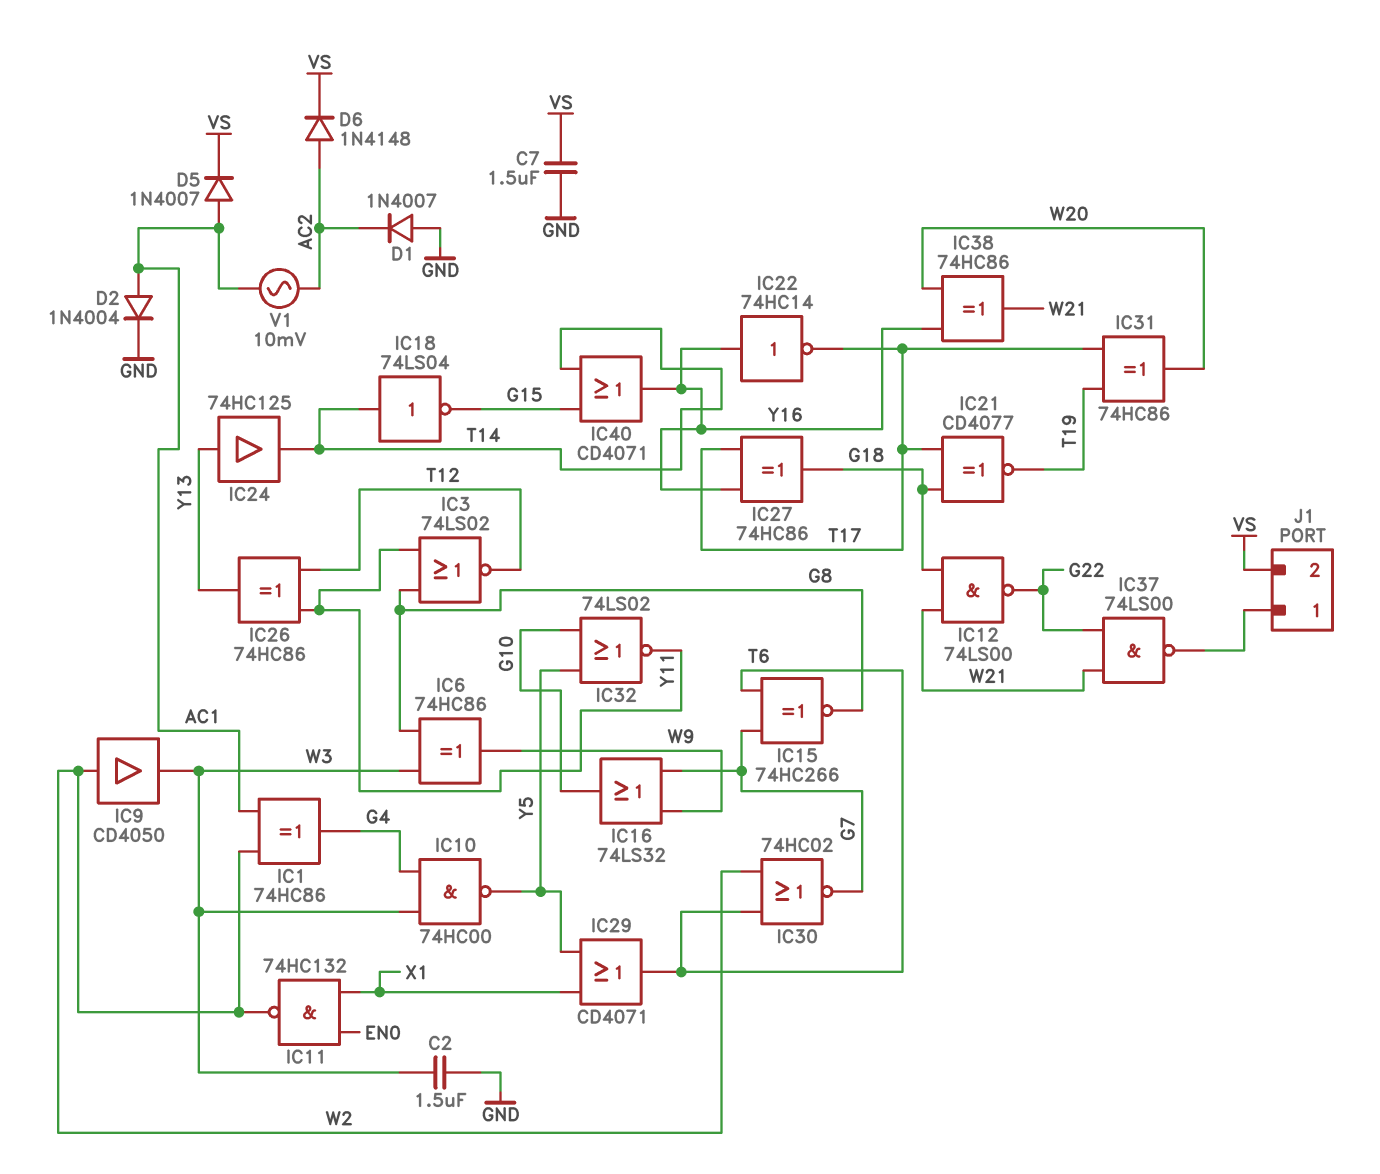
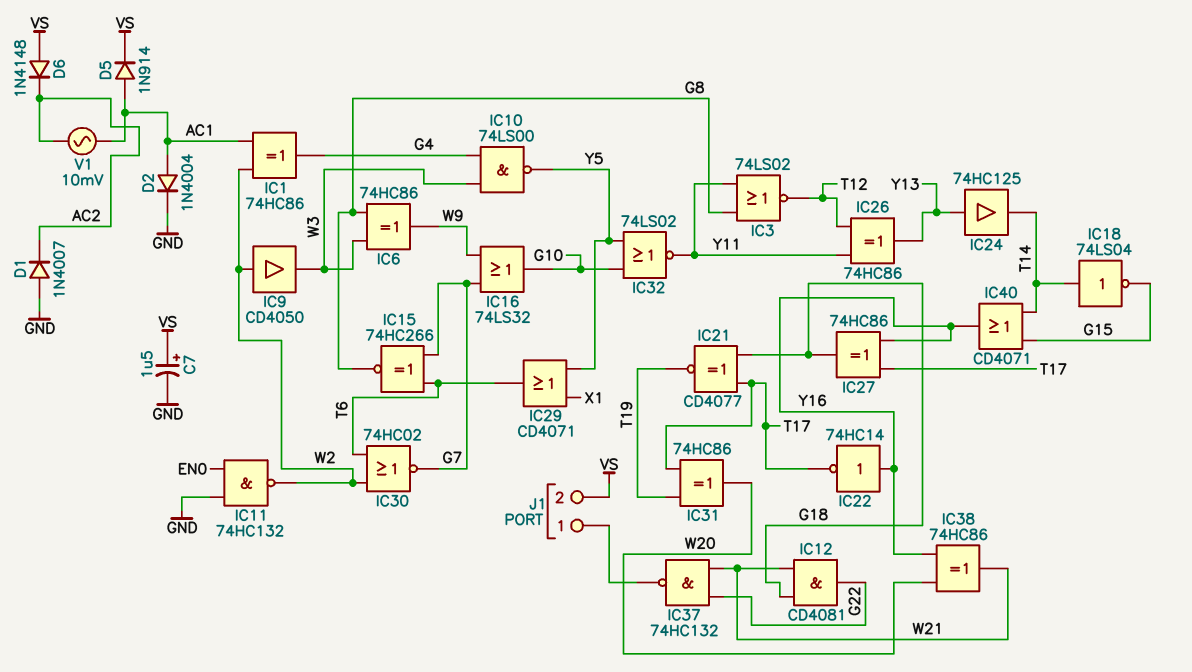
C2: 1.5uF (GND, W3) -> none
C7: 1.5uF (GND, VS) -> 1.5uF (plus VS, minus GND)
D5: diode 1N4007 (A AC1, K VS) -> diode 1N914 (A AC1, K VS)
D6: diode 1N4148 (A AC2, K VS) -> diode 1N4148 (A VS, K AC2)
IC10: NAND 74HC00 (in G4, in W3, out Y5) -> NAND 74LS00 (in G4, in W3, out Y5)
IC11: NAND 74HC132 (in EN0, in X1, out W2) -> NAND 74HC132 (in EN0, in GND, out W2)
IC12: NAND 74LS00 (in G18, in W21, out G22) -> AND CD4081 (in G18, in W21, out G22)
IC37: NAND 74LS00 (in G22, in W21, out J1/1) -> NAND 74HC132 (in G22, in W21, out J1/1)

